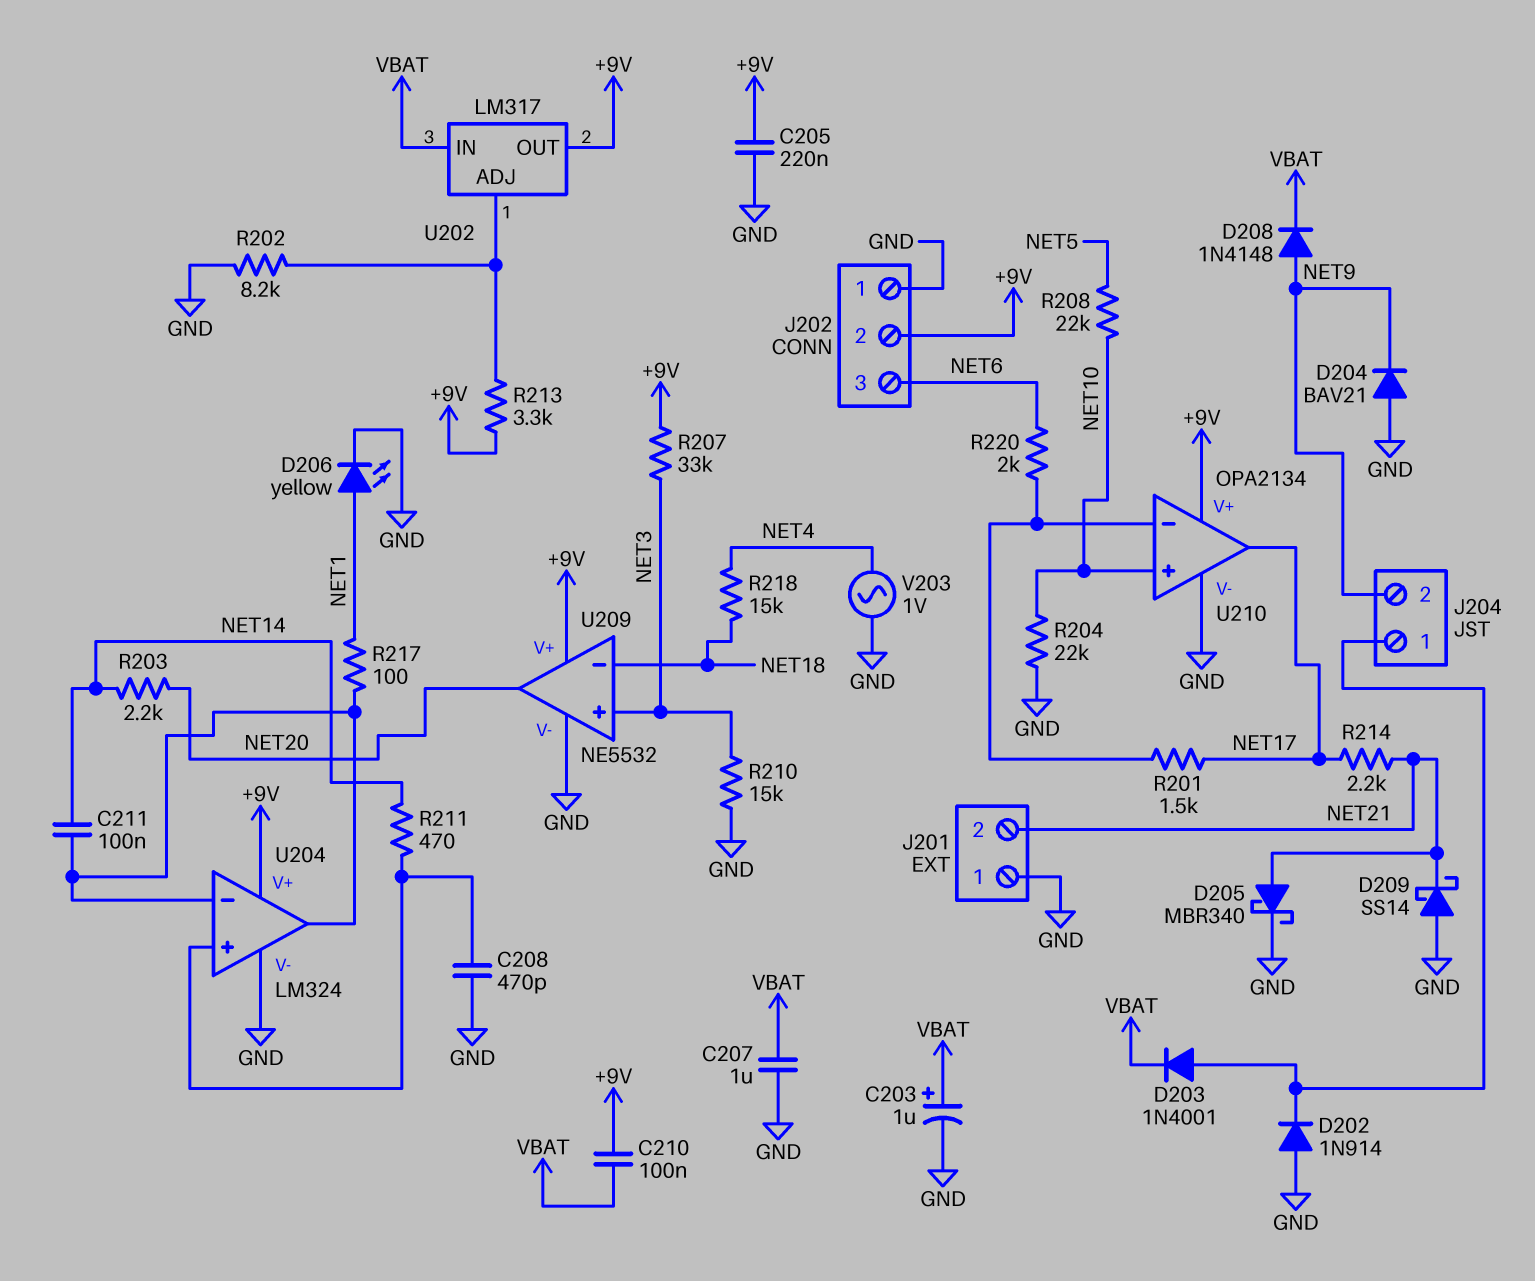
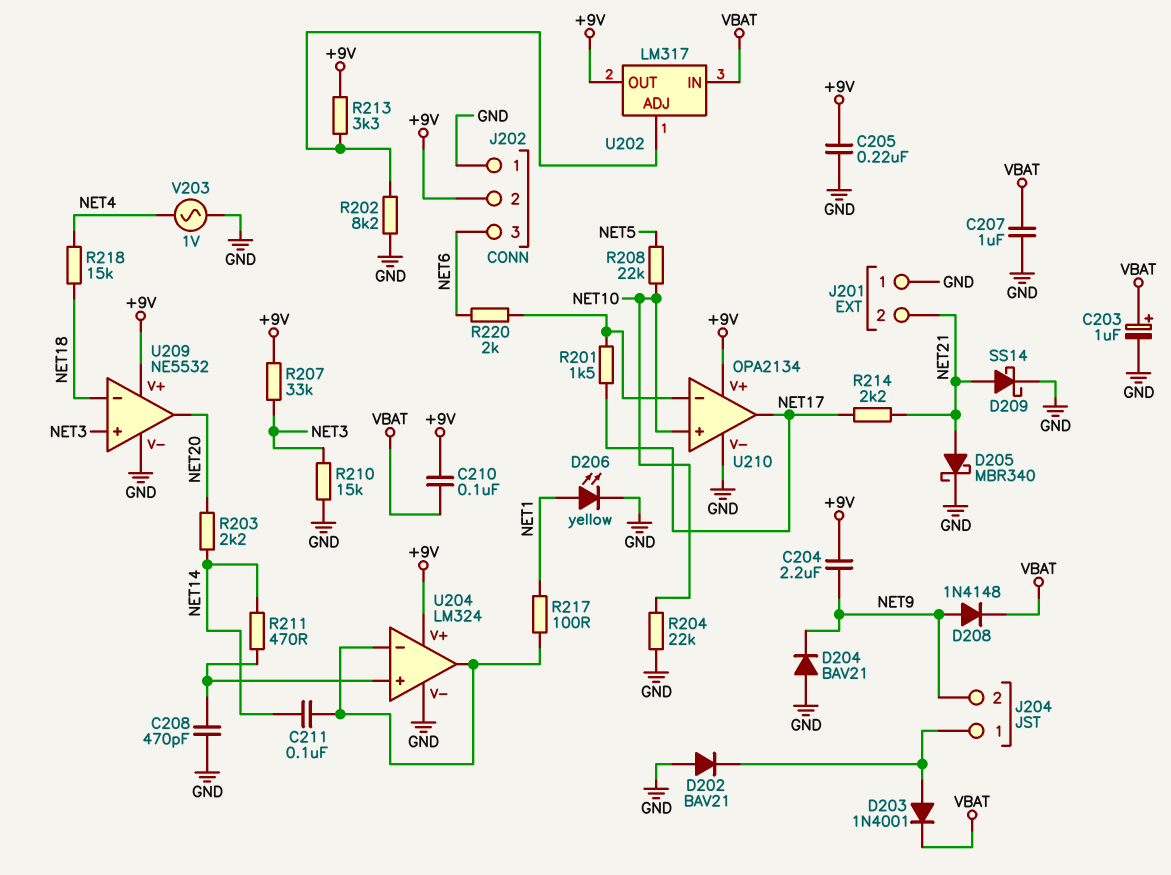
C204: none -> 2.2uF (+9V, NET9)
D202: diode 1N914 (A GND, K J204/1) -> diode BAV21 (A GND, K J204/1)
D209: schottky SS14 (A GND, K NET21) -> schottky SS14 (A NET21, K GND)

